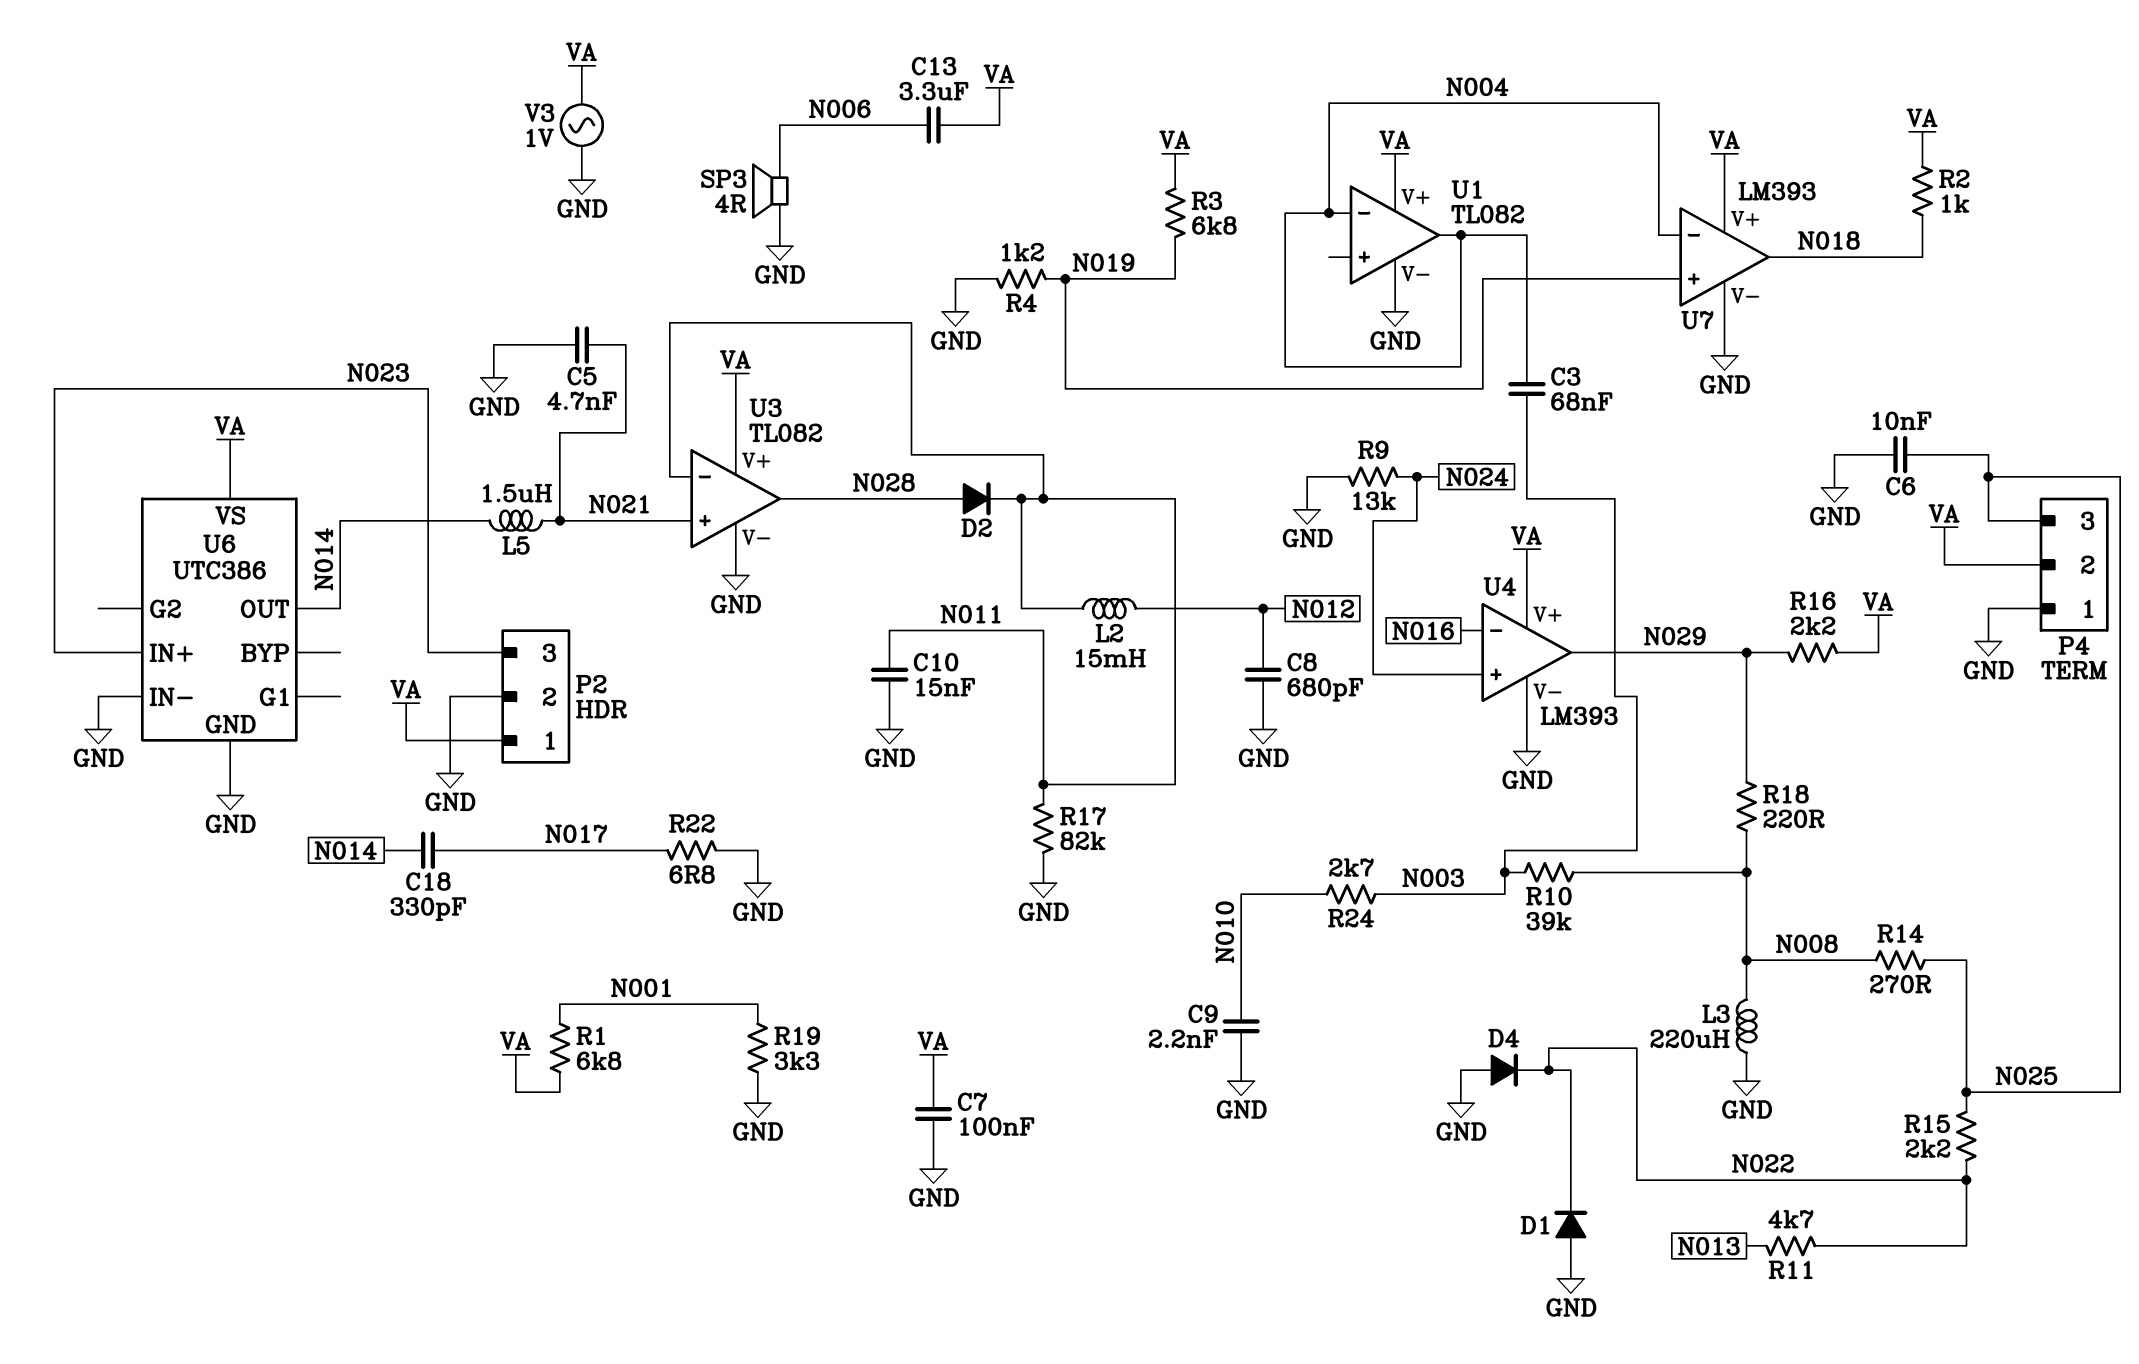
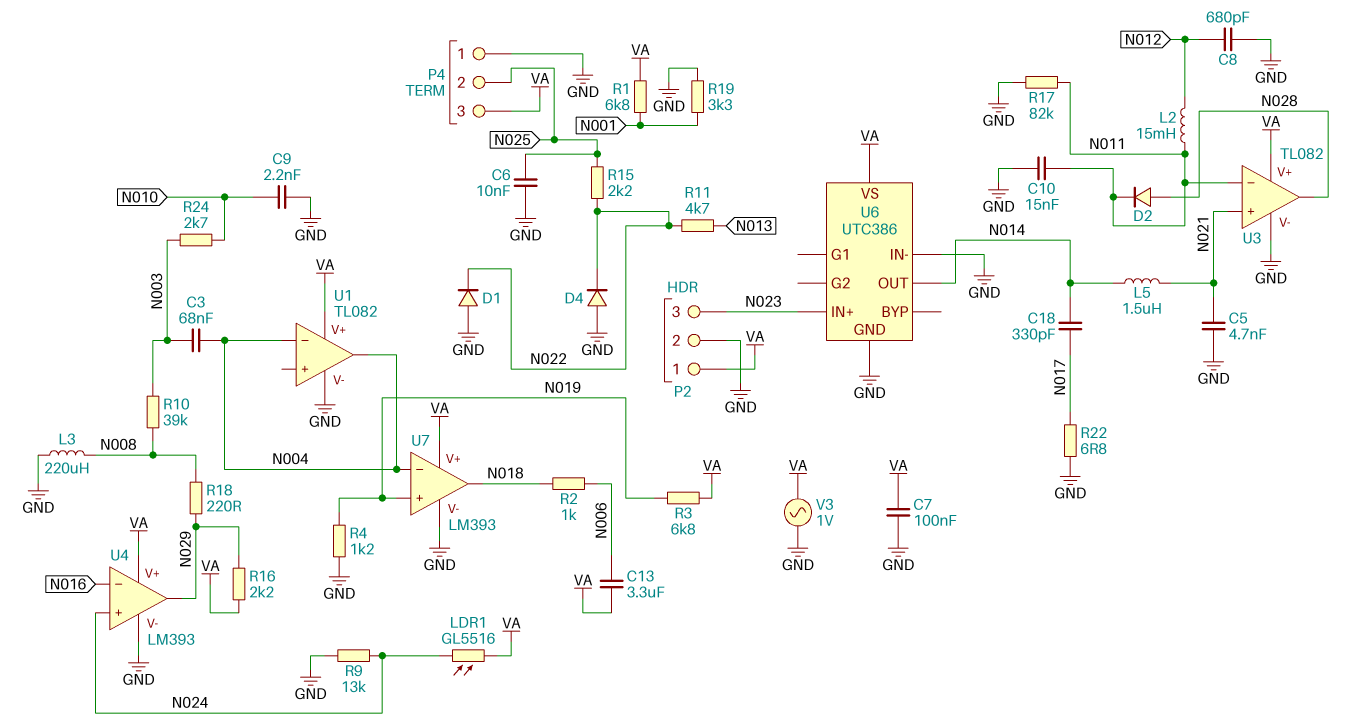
LDR1: none -> GL5516 (N024, VA)
P4 pin 2: VA -> N025
P4 pin 3: N025 -> VA
R2: 1k (N018, VA) -> 1k (N006, N018)
R14: 270 (N008, N025) -> none
SP3: speaker 4R (GND, N006) -> none

